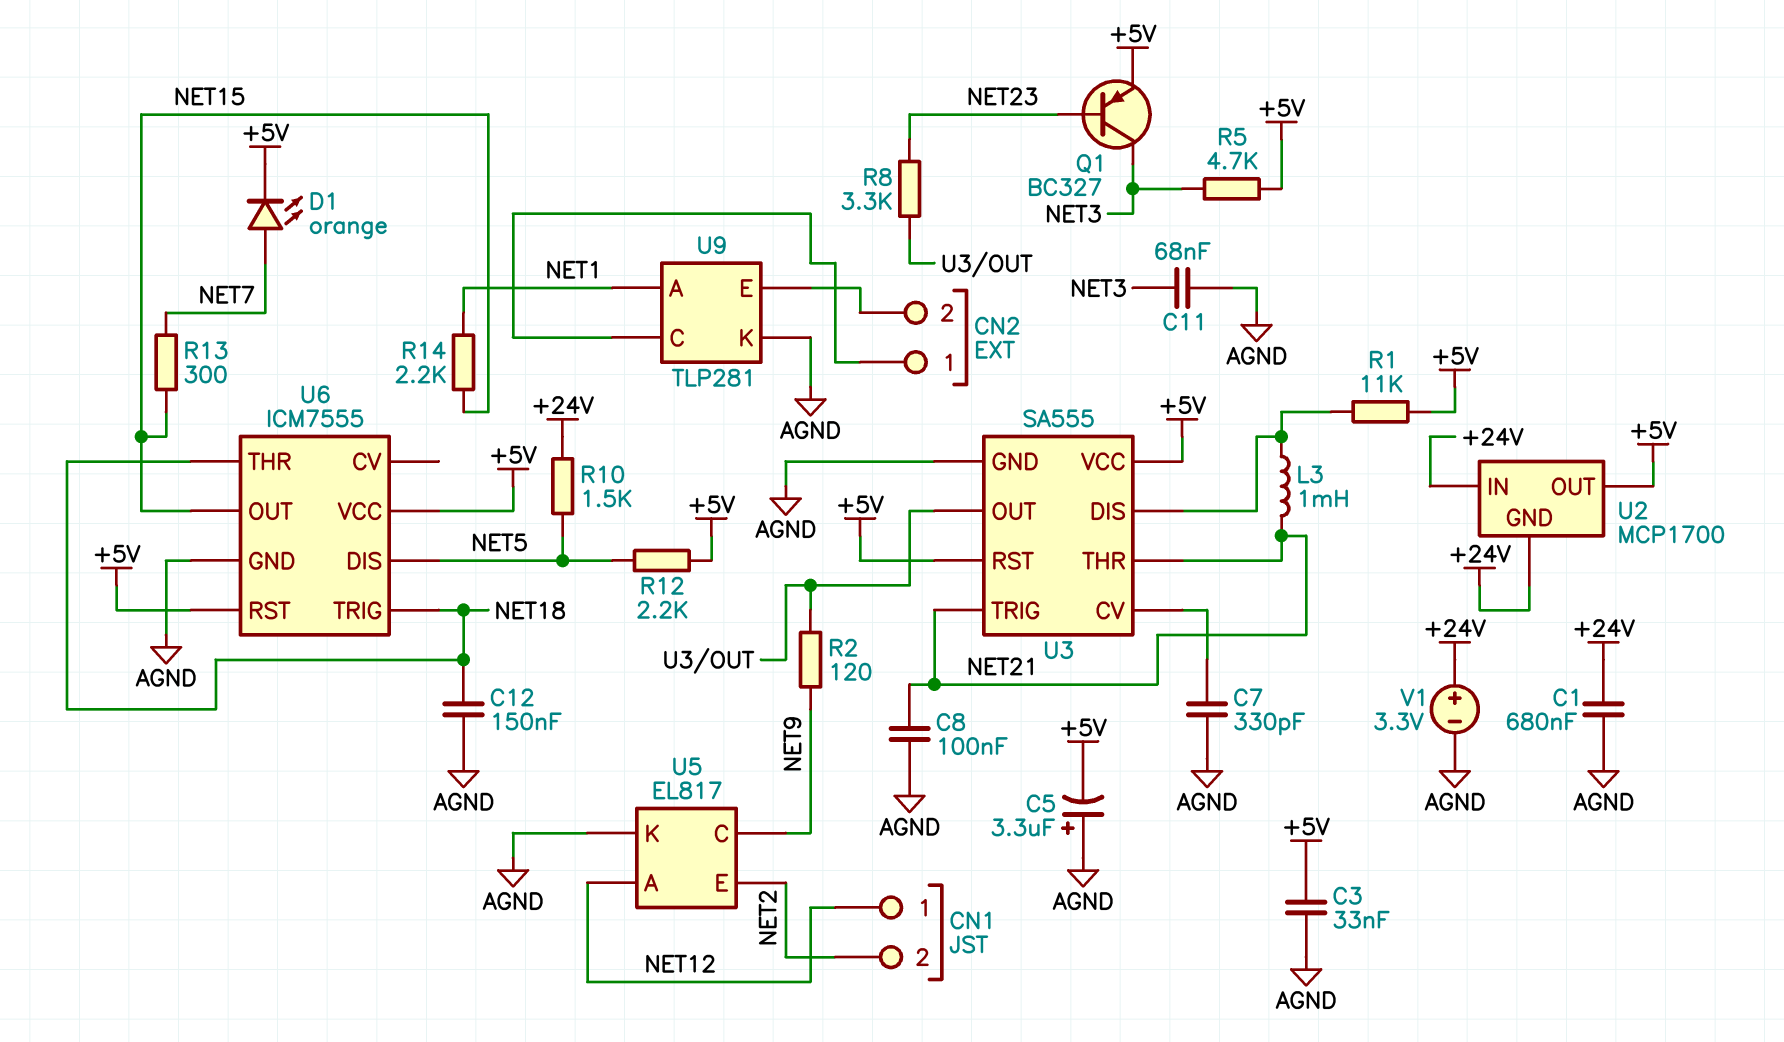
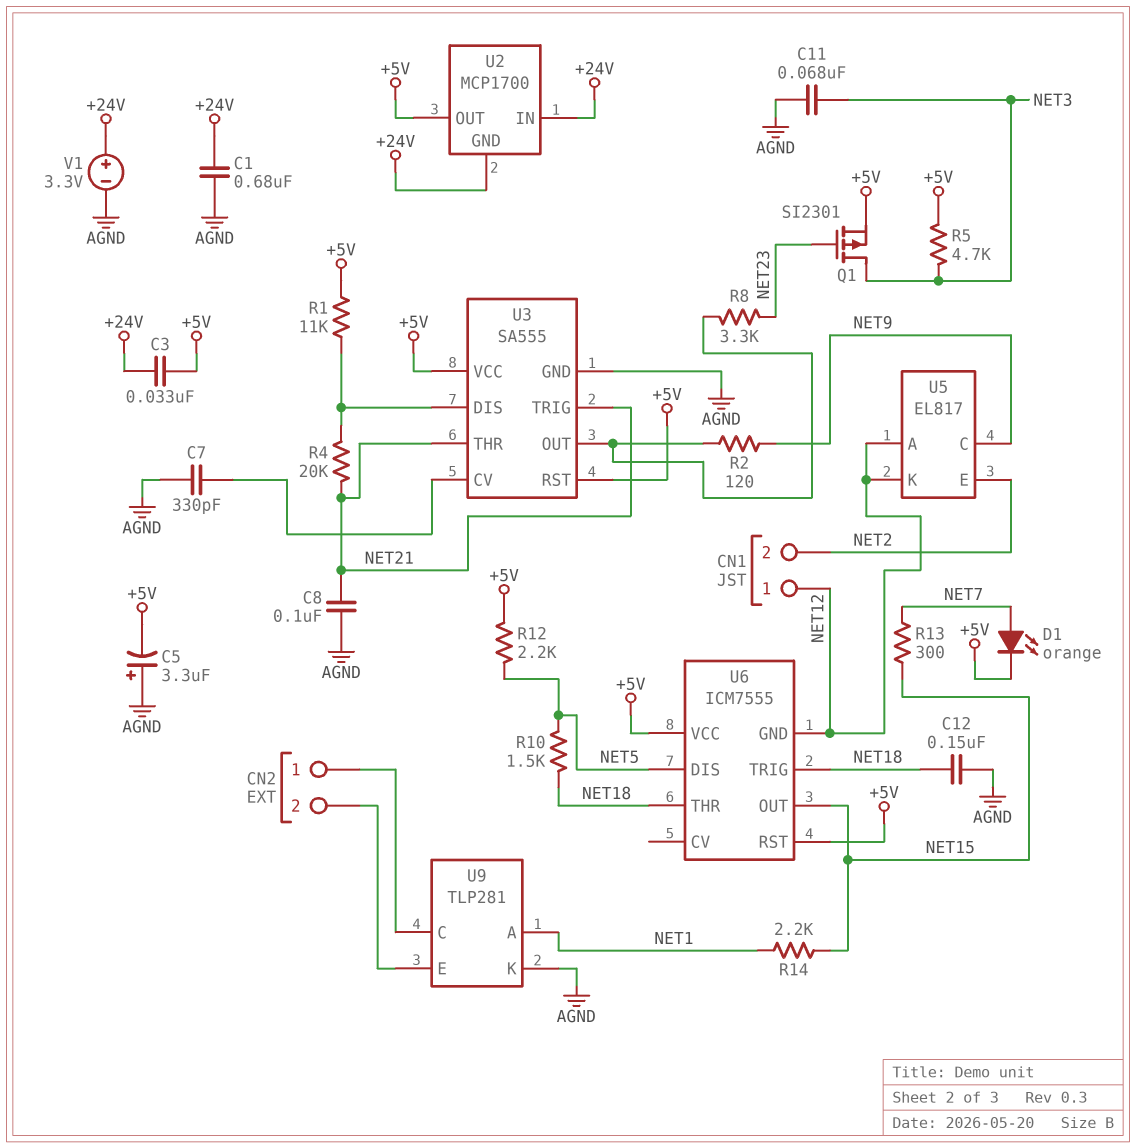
C3: 33nF (+5V, AGND) -> 33nF (+5V, +24V)
L3: 1mH (NET21, U3/DIS) -> none
Q1: PNP BC327 (B NET23, C NET3, E +5V) -> PMOS SI2301 (G NET23, D NET3, S +5V)
R4: none -> 20k (NET21, U3/DIS)
R10: 1.5k (+24V, NET5) -> 1.5k (NET5, NET18)
U5 pin K: AGND -> NET12
U6 pin GND: AGND -> NET12

